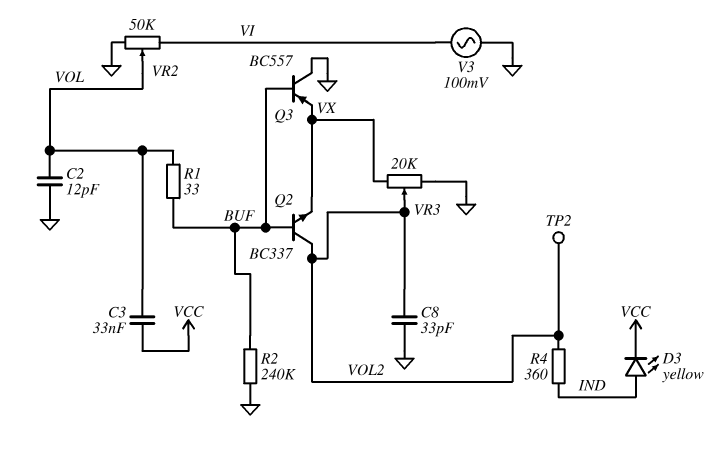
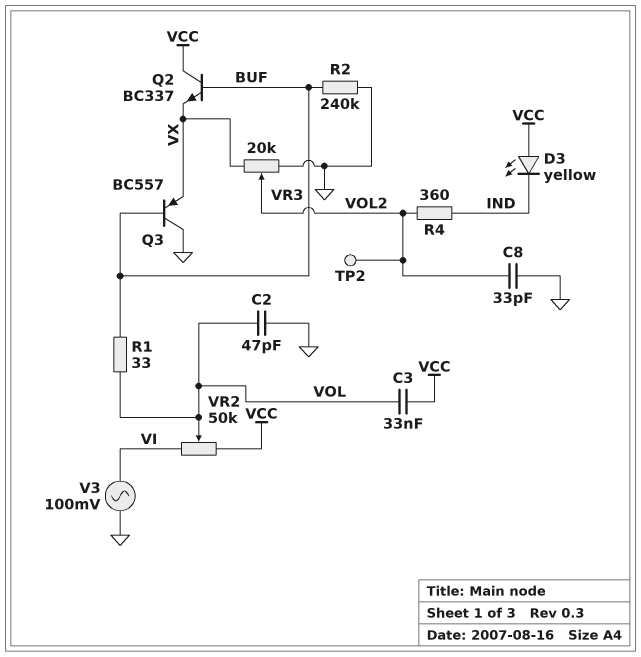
C2: 12pF (GND, VOL) -> 47pF (GND, VOL)
D3: LED yellow (A IND, K VCC) -> LED yellow (A VCC, K IND)
Q2: NPN BC337 (B BUF, C VOL2, E VX) -> NPN BC337 (B BUF, C VCC, E VX)
VR2: 50k (GND, VI, wiper VOL) -> 50k (VCC, VI, wiper VOL)

